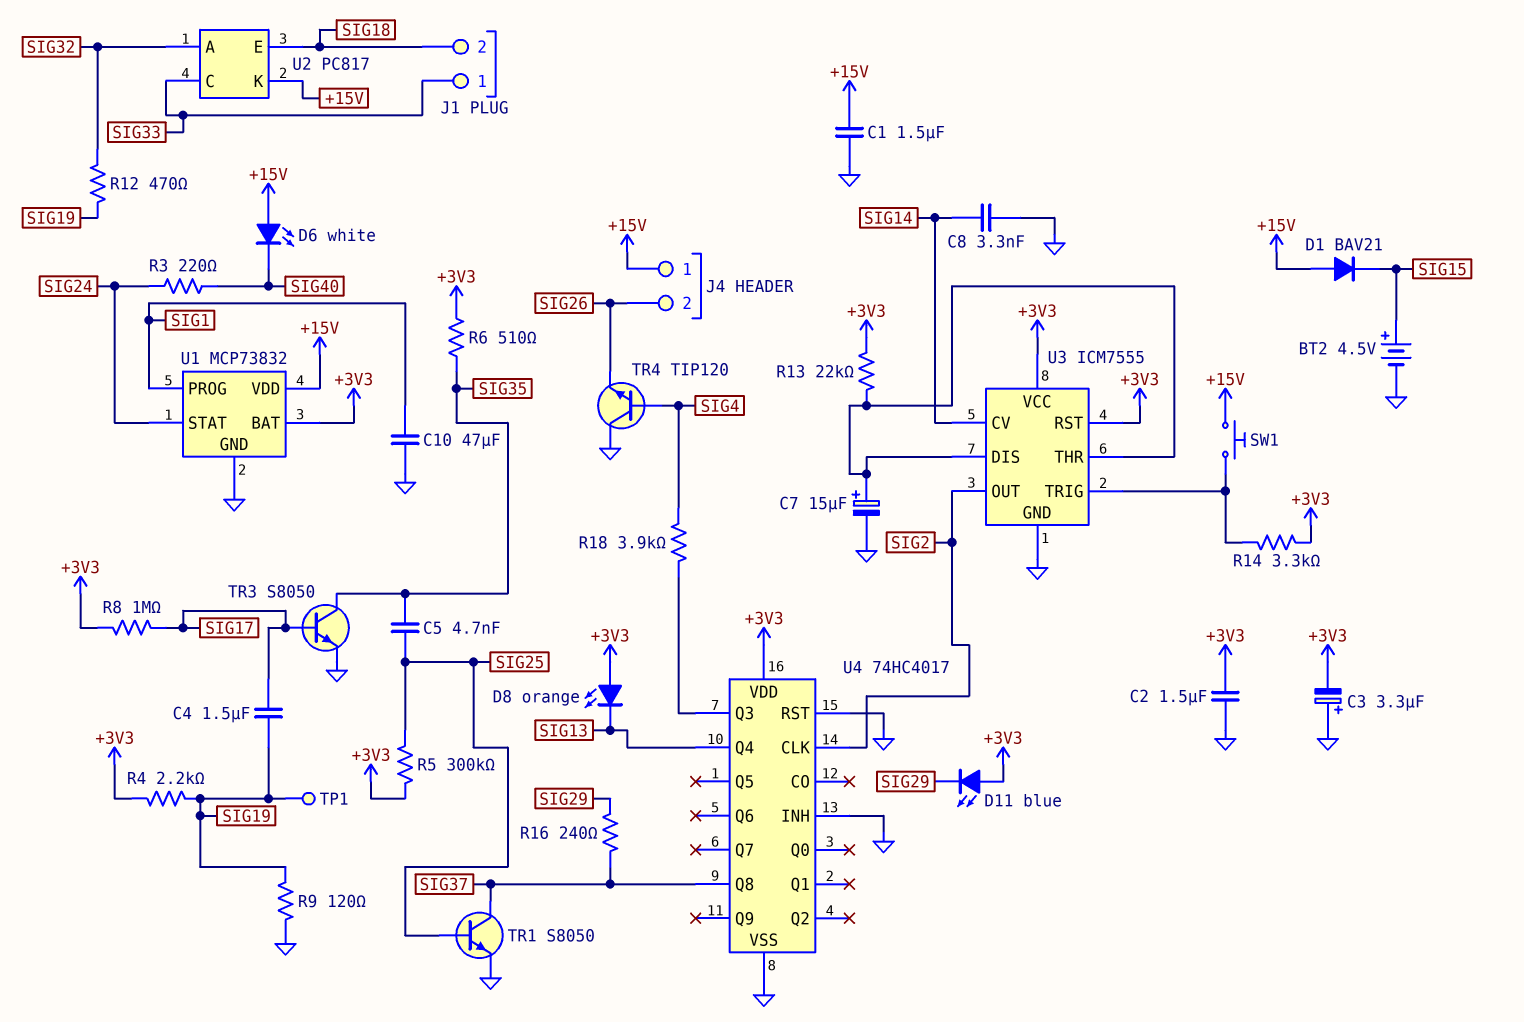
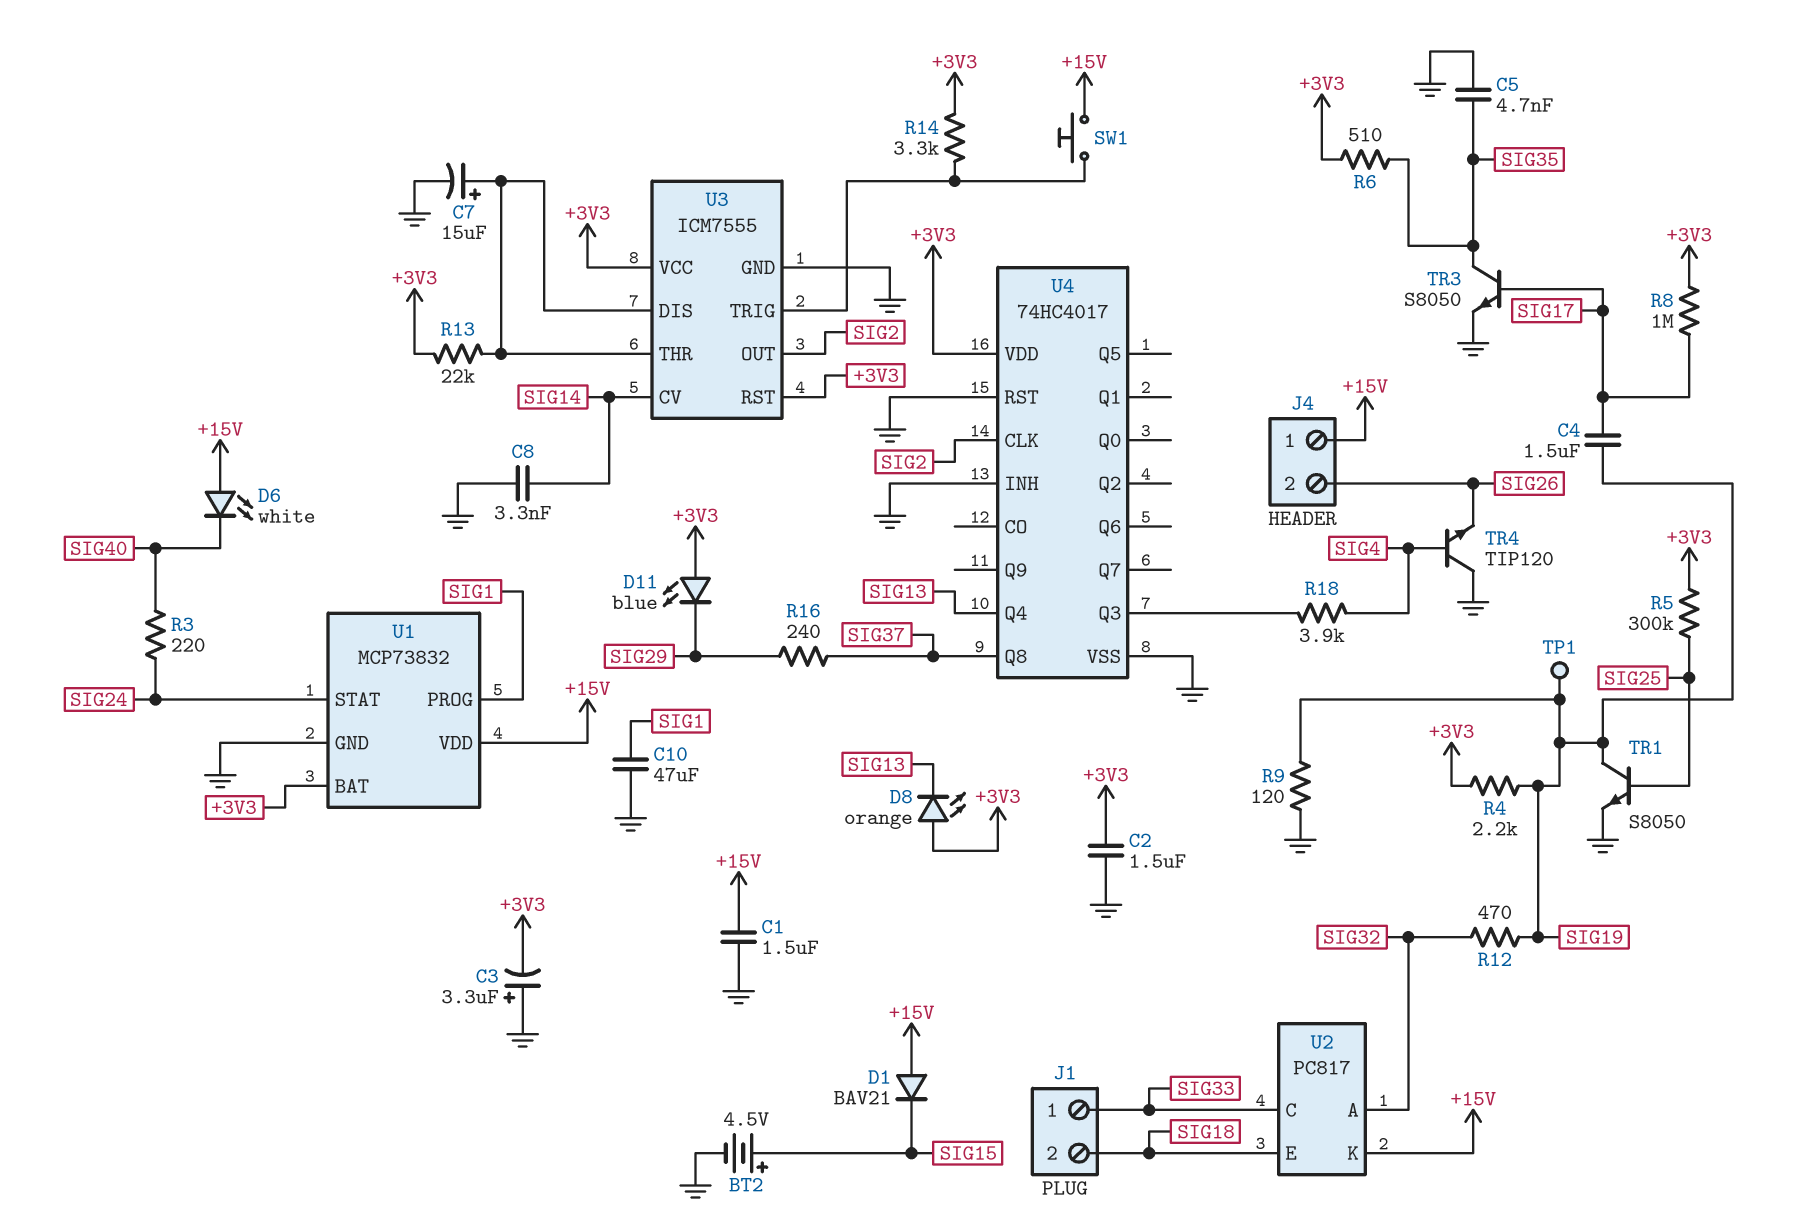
C5: 4.7nF (SIG25, SIG35) -> 4.7nF (GND, SIG35)
TR1: NPN S8050 (B SIG25, C SIG37, E GND) -> NPN S8050 (B SIG25, C SIG19, E GND)

